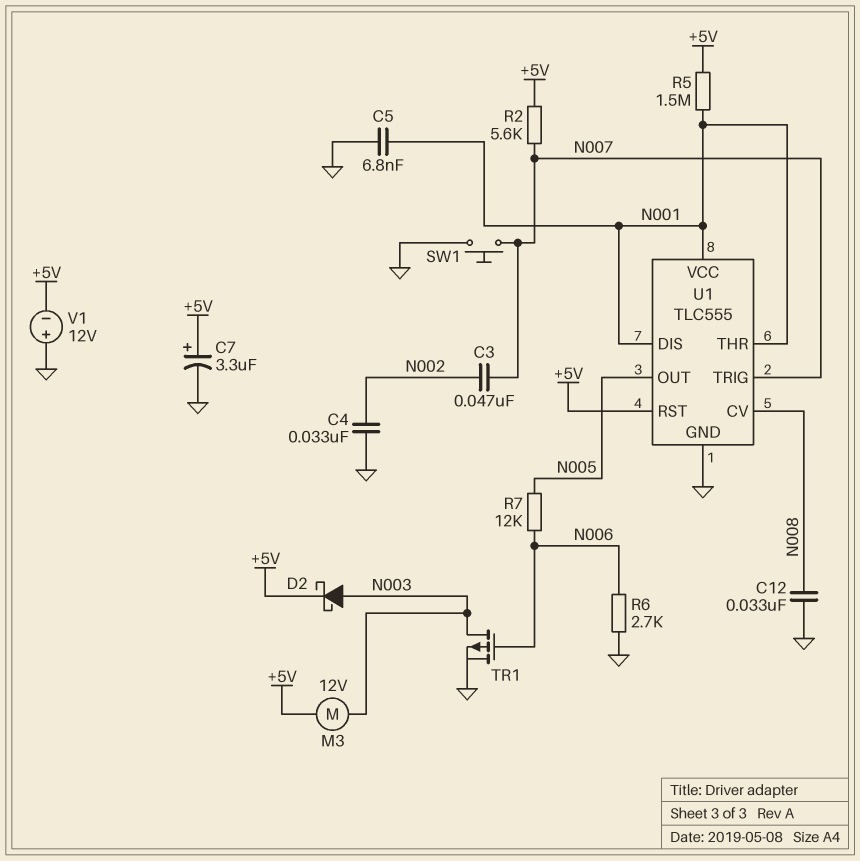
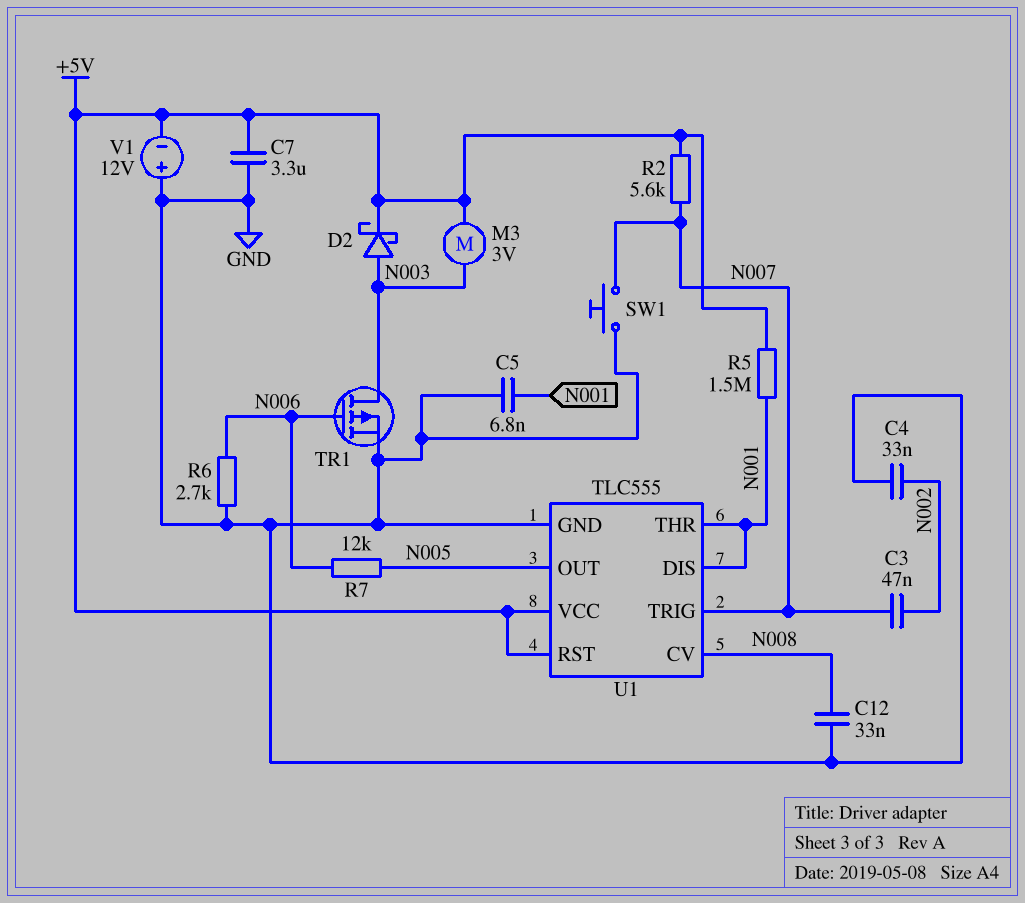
C7: 3.3uF (plus +5V, minus GND) -> 3.3uF (+5V, GND)
M3: motor 12V (+5V, N003) -> motor 3V (+5V, N003)
U1 pin VCC: N001 -> +5V

